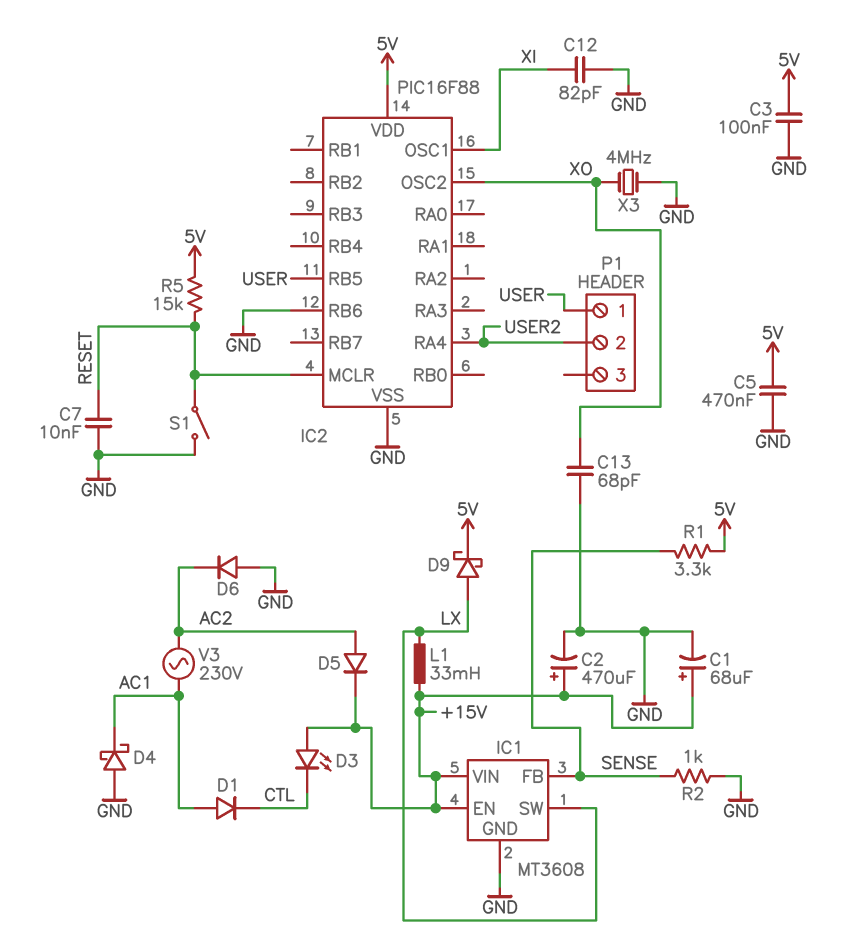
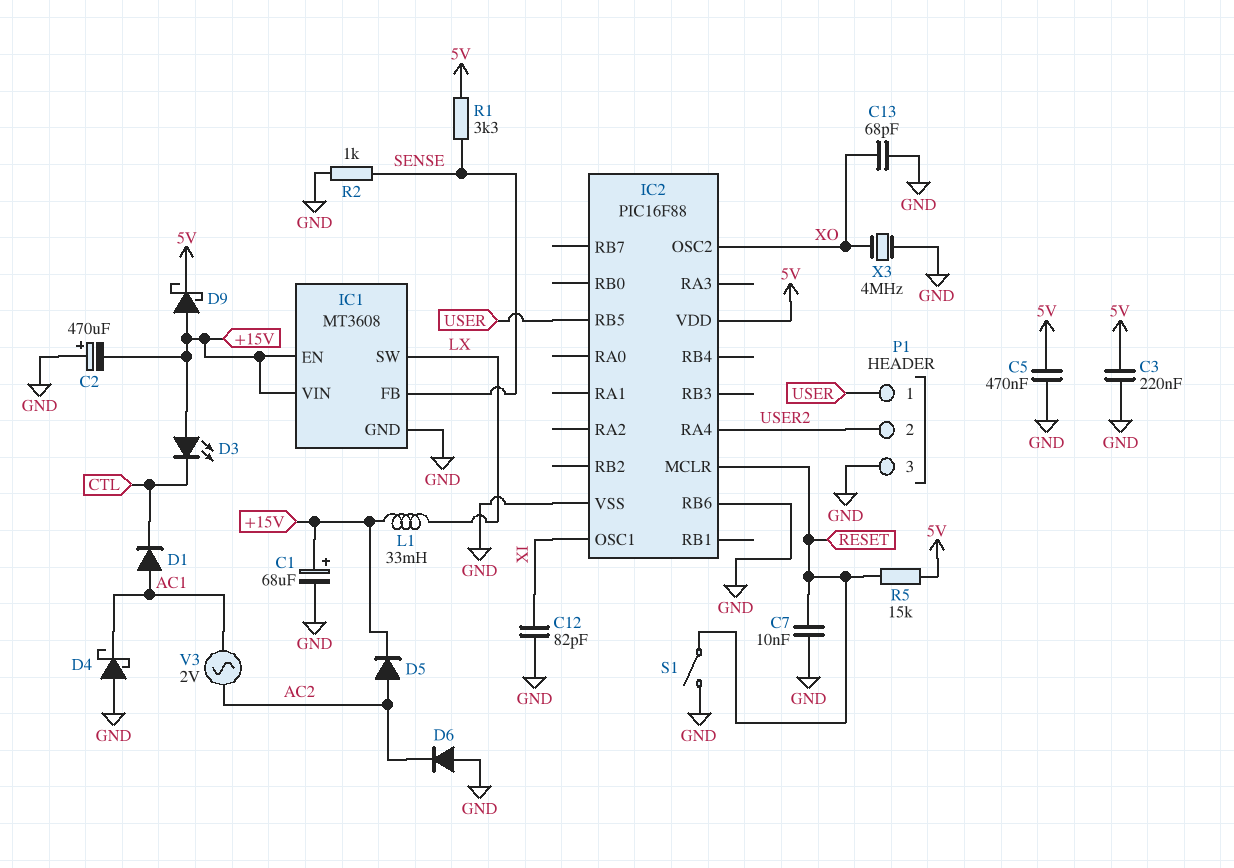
C2: 470uF (plus +15V, minus GND) -> 470uF (plus GND, minus +15V)
C3: 100nF (5V, GND) -> 220nF (5V, GND)
D9: schottky (A LX, K 5V) -> schottky (A +15V, K 5V)
P1 pin 3: none -> GND
V3: AC 230V (AC1, AC2) -> AC 2V (AC1, AC2)

